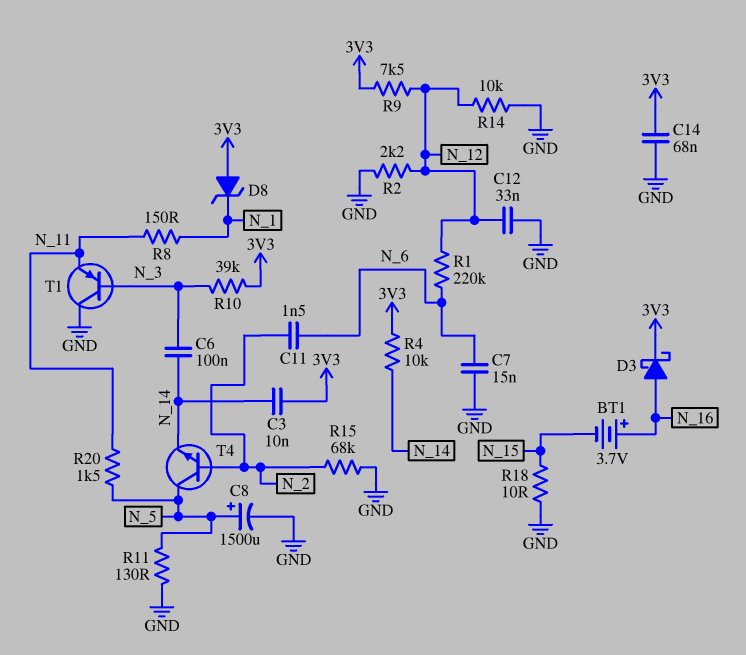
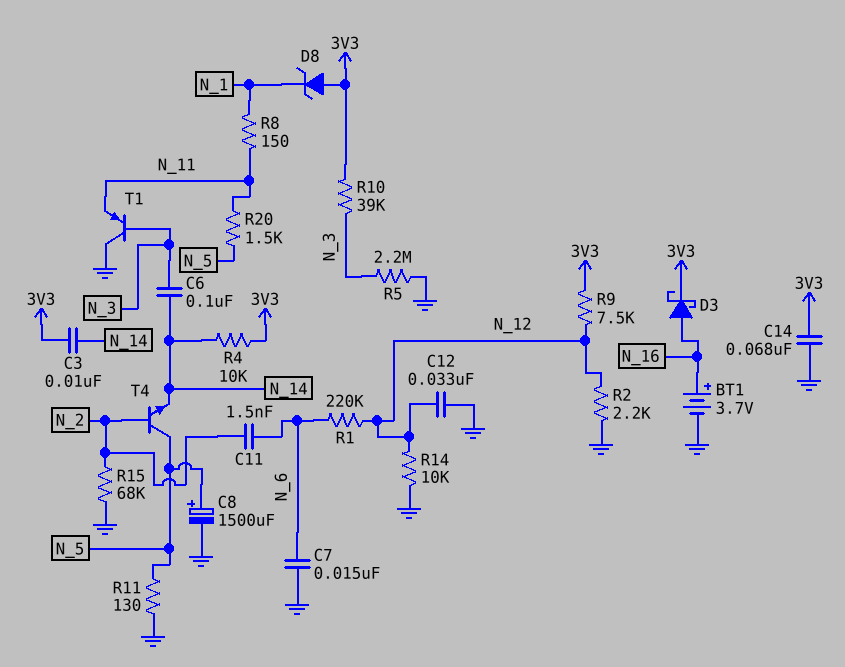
BT1: 3.7V (plus N_16, minus N_15) -> 3.7V (plus N_16, minus GND)
R5: none -> 2.2M (GND, N_3)
R18: 10 (GND, N_15) -> none

